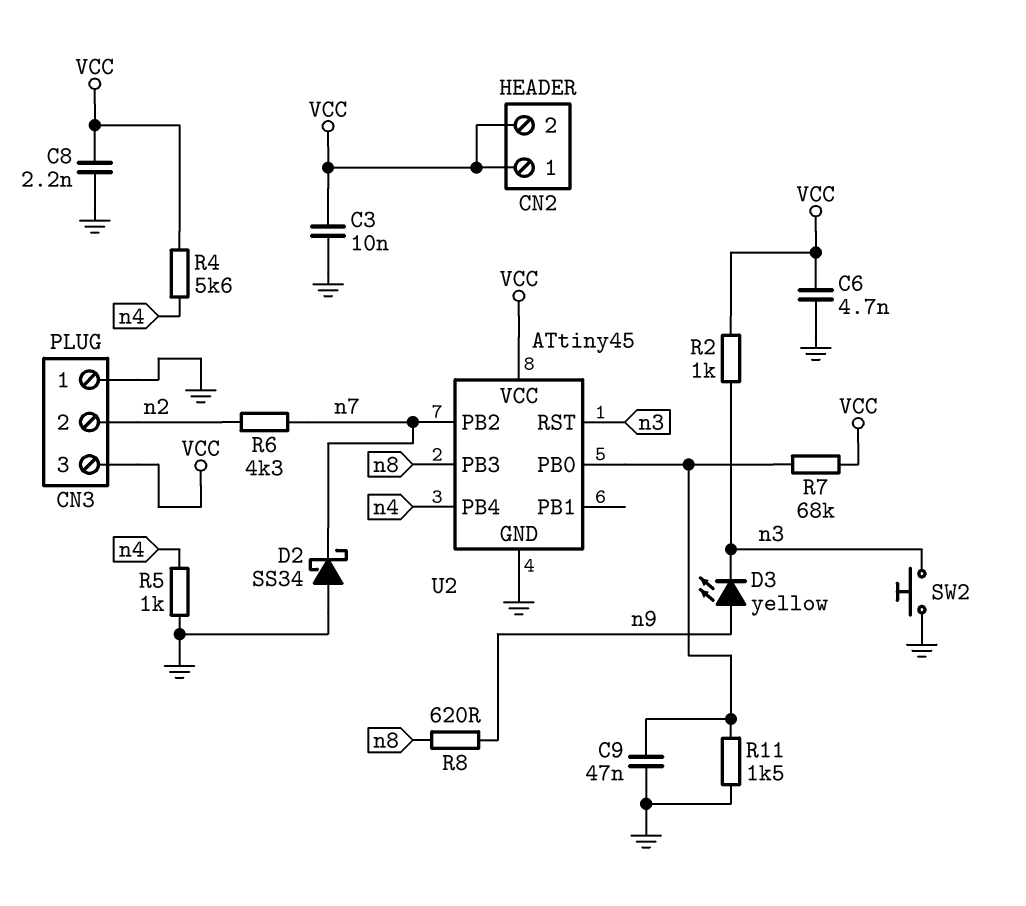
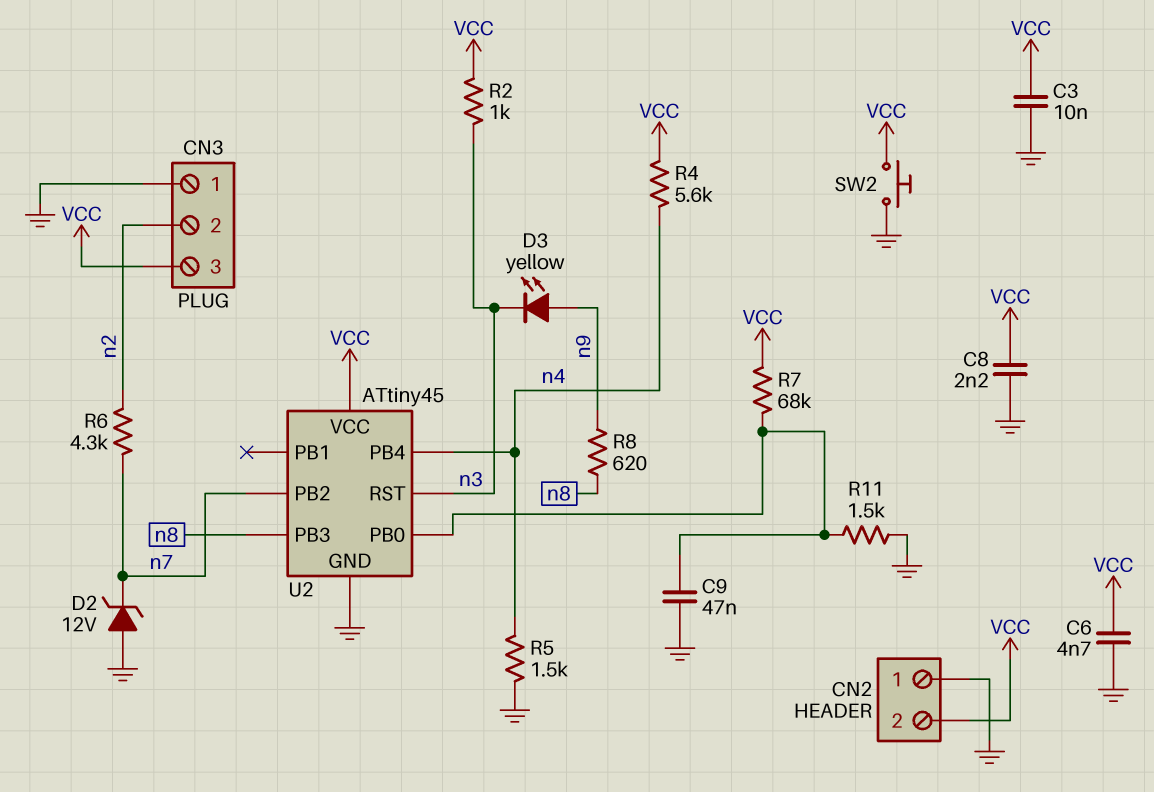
CN2 pin 1: VCC -> GND
D2: schottky SS34 (A GND, K n7) -> zener 12V (A GND, K n7)
R5: 1k (GND, n4) -> 1.5k (GND, n4)
SW2: button (GND, n3) -> button (GND, VCC)

